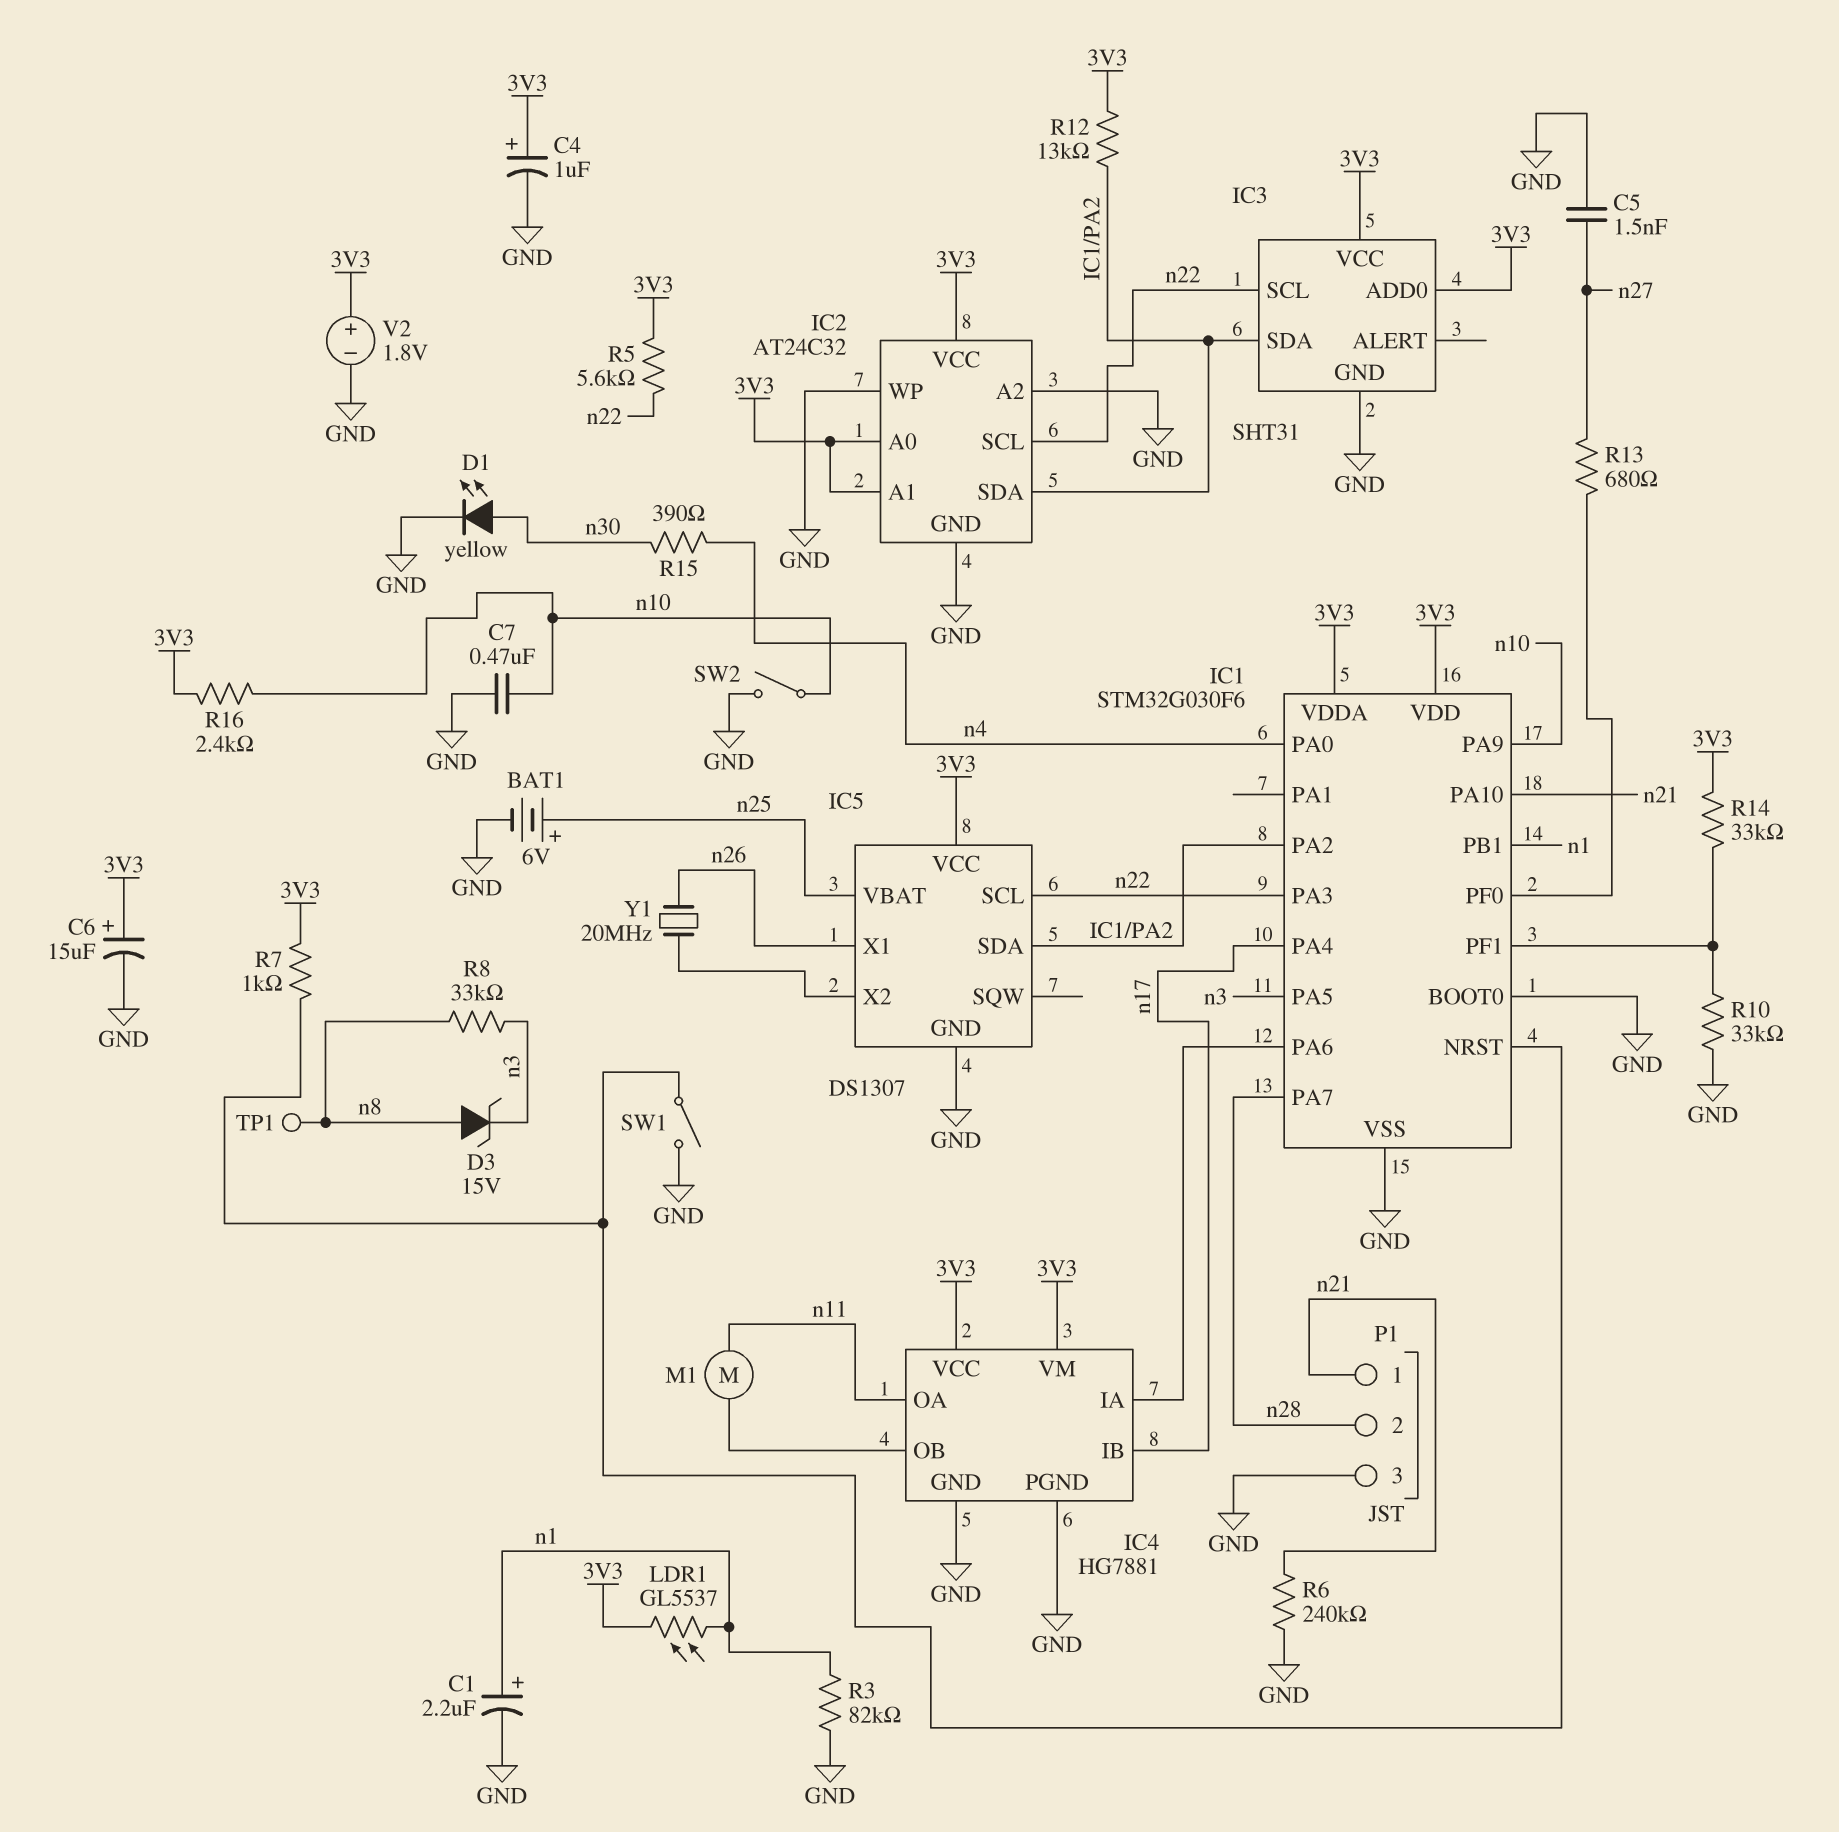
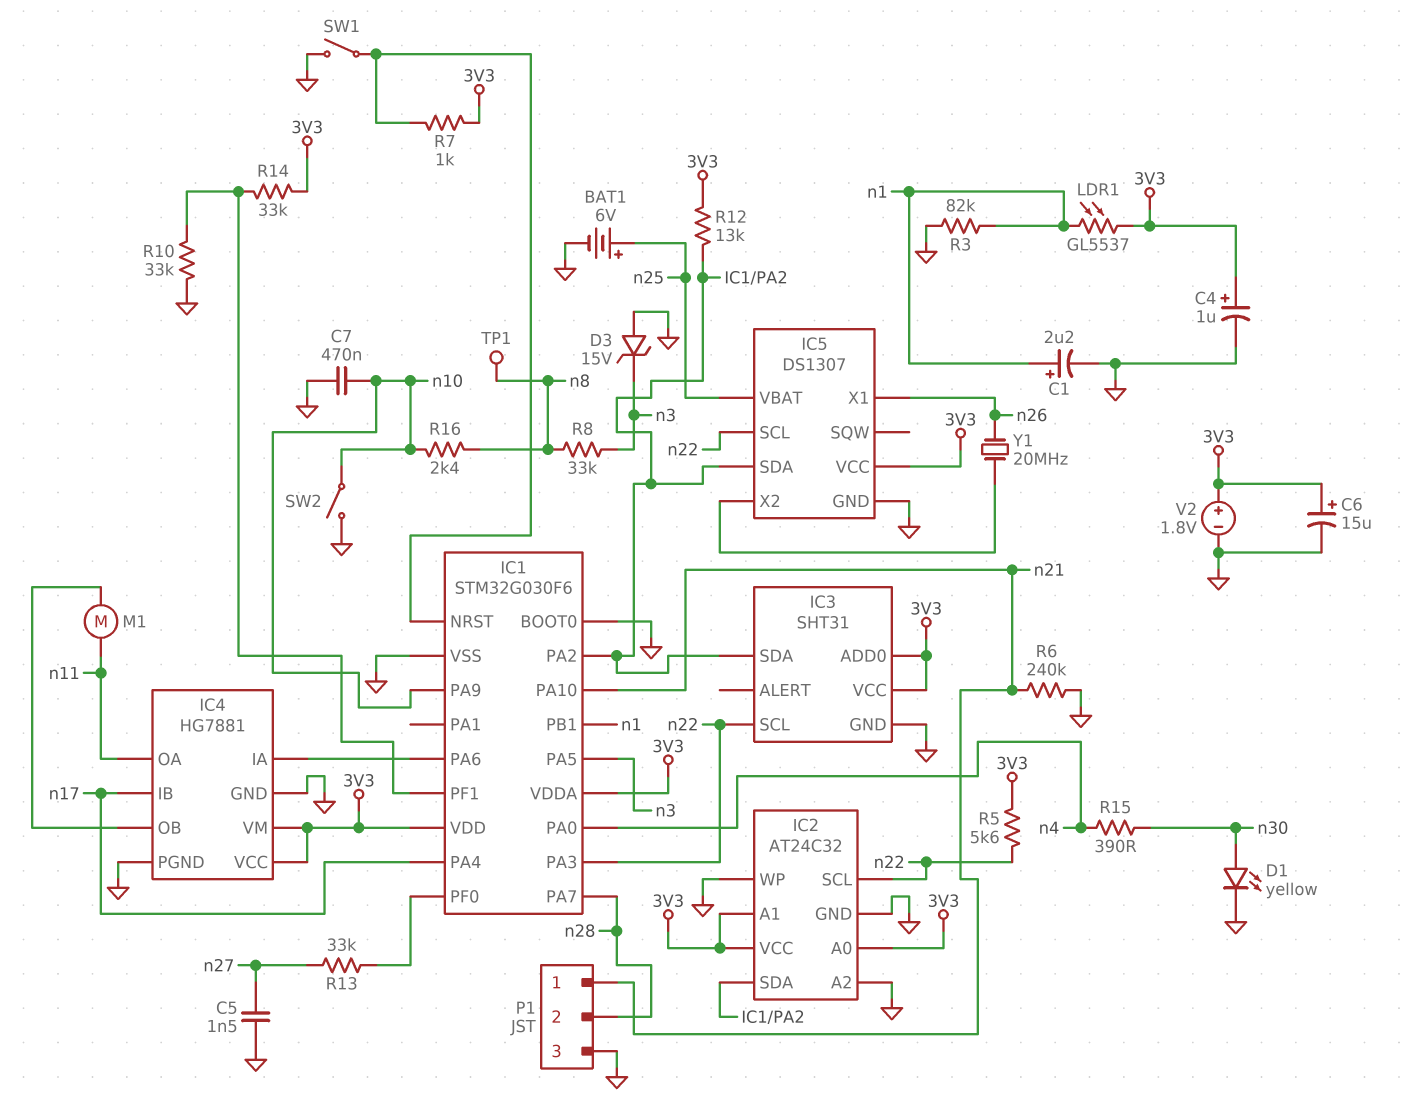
D3: zener 15V (A n8, K n3) -> zener 15V (A GND, K n3)
R13: 680 (IC1/PF0, n27) -> 33k (IC1/PF0, n27)
R16: 2.4k (3V3, n10) -> 2.4k (n8, n10)

